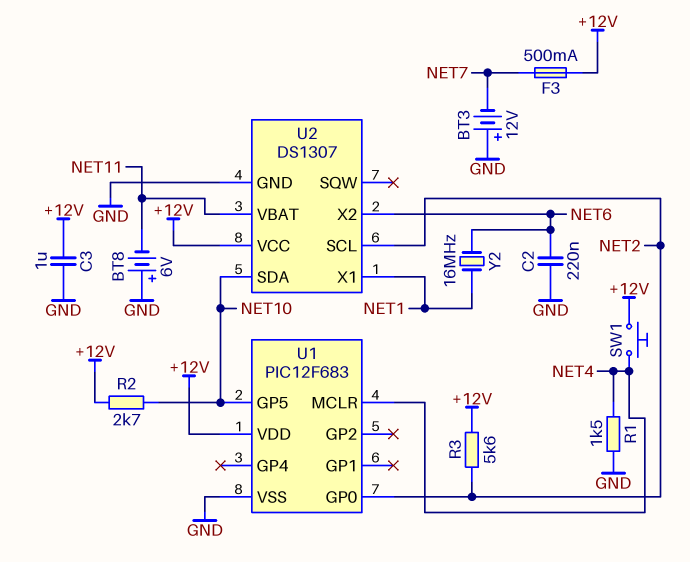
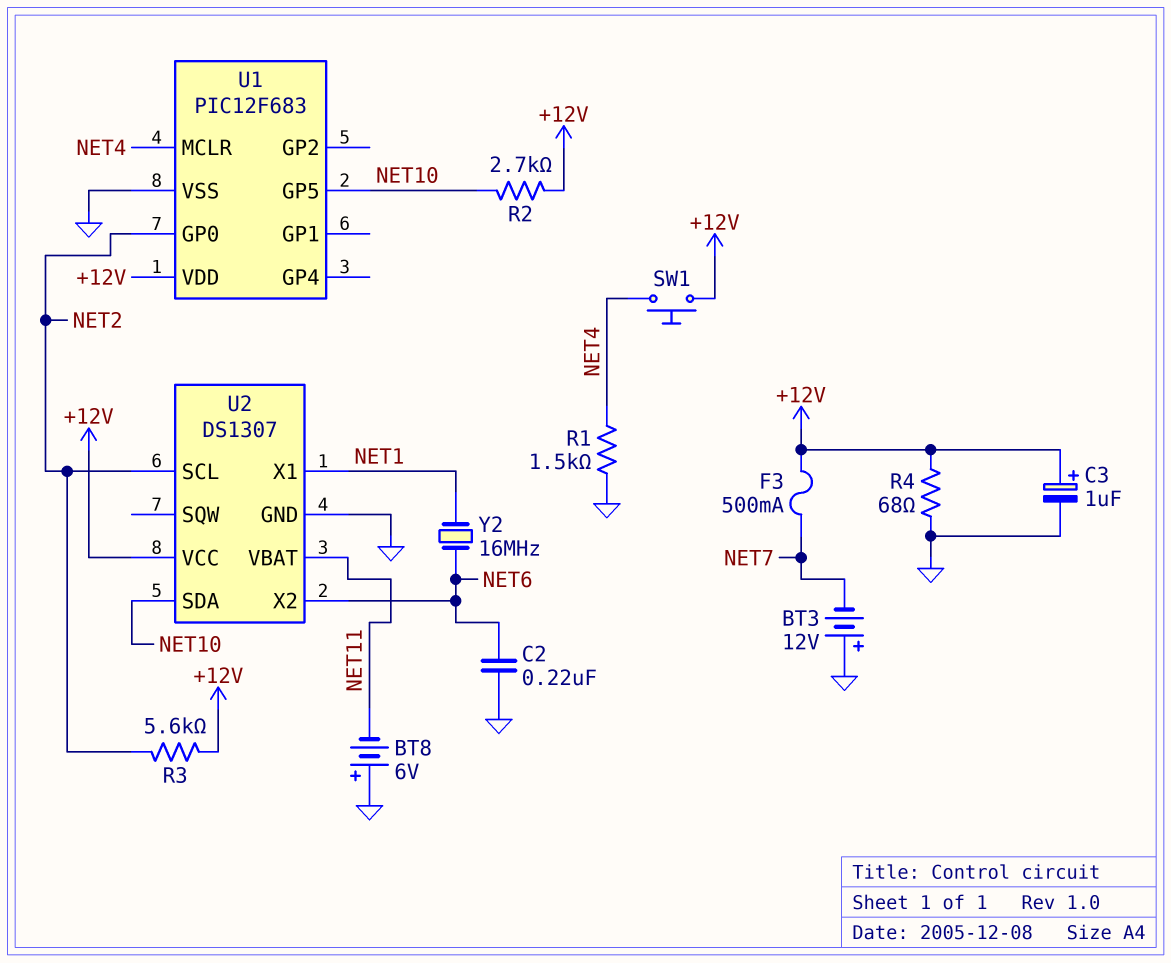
C3: 1uF (+12V, GND) -> 1uF (plus +12V, minus GND)
R4: none -> 68 (+12V, GND)

